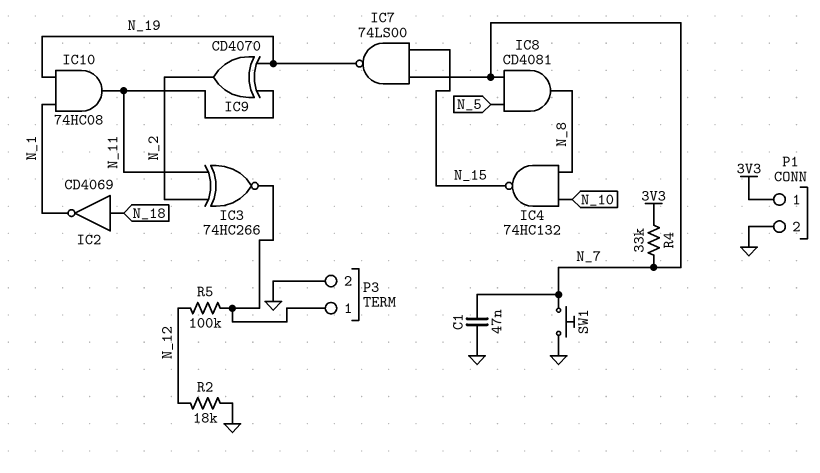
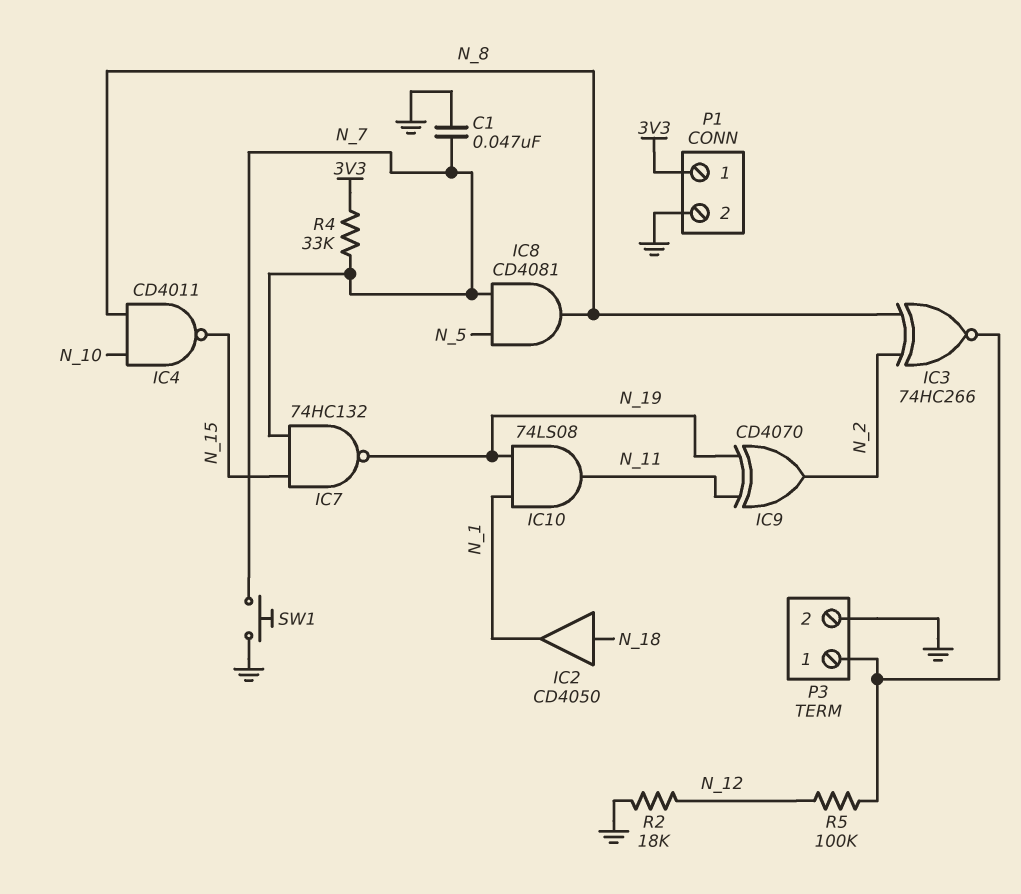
IC2: NOT CD4069 (in N_18, out N_1) -> buffer CD4050 (in N_18, out N_1)
IC3: XNOR 74HC266 (in N_2, in N_11, out P3/1) -> XNOR 74HC266 (in N_2, in N_8, out P3/1)
IC4: NAND 74HC132 (in N_8, in N_10, out N_15) -> NAND CD4011 (in N_8, in N_10, out N_15)
IC7: NAND 74LS00 (in N_7, in N_15, out N_19) -> NAND 74HC132 (in N_7, in N_15, out N_19)
IC10: AND 74HC08 (in N_1, in N_19, out N_11) -> AND 74LS08 (in N_1, in N_19, out N_11)

